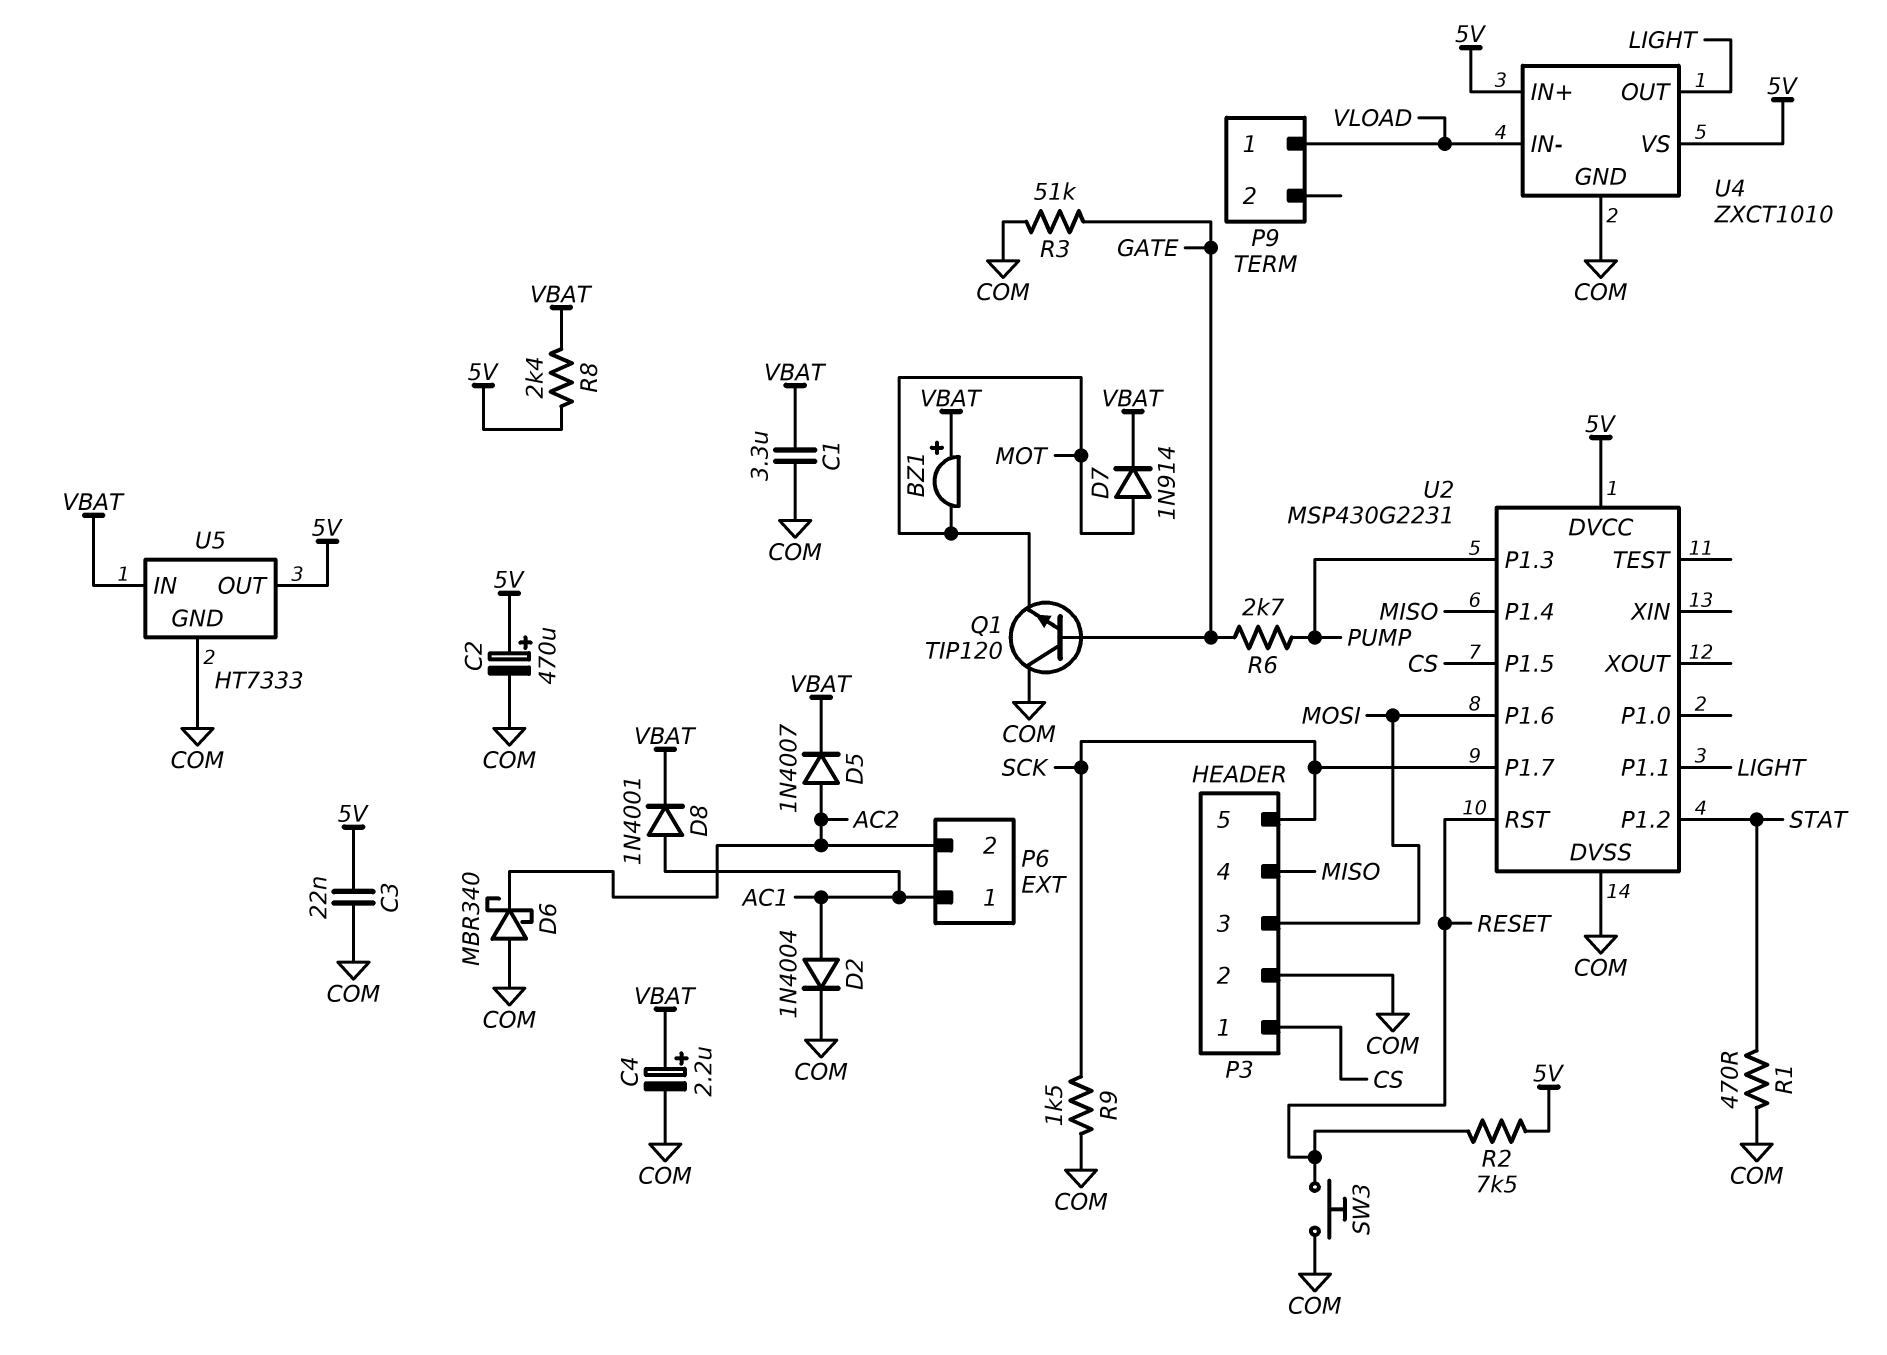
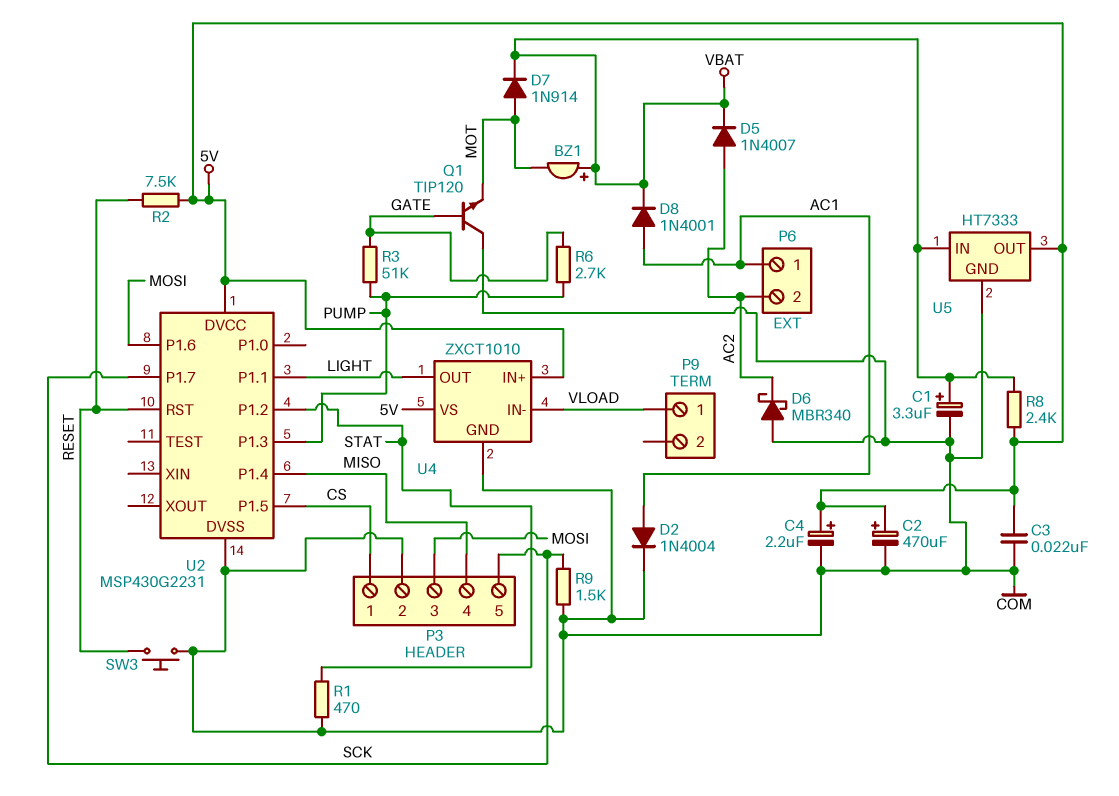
C1: 3.3uF (COM, VBAT) -> 3.3uF (plus VBAT, minus COM)
C4: 2.2uF (plus VBAT, minus COM) -> 2.2uF (plus 5V, minus COM)
R3: 51k (COM, GATE) -> 51k (GATE, PUMP)

